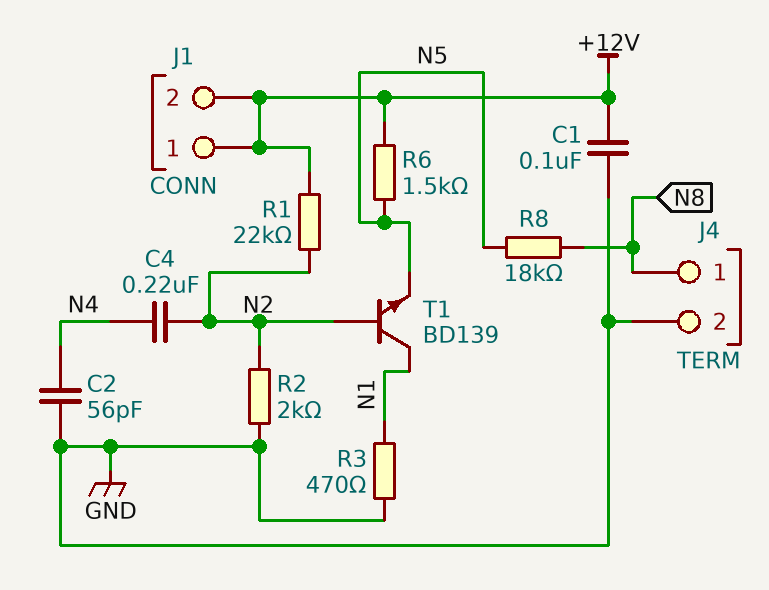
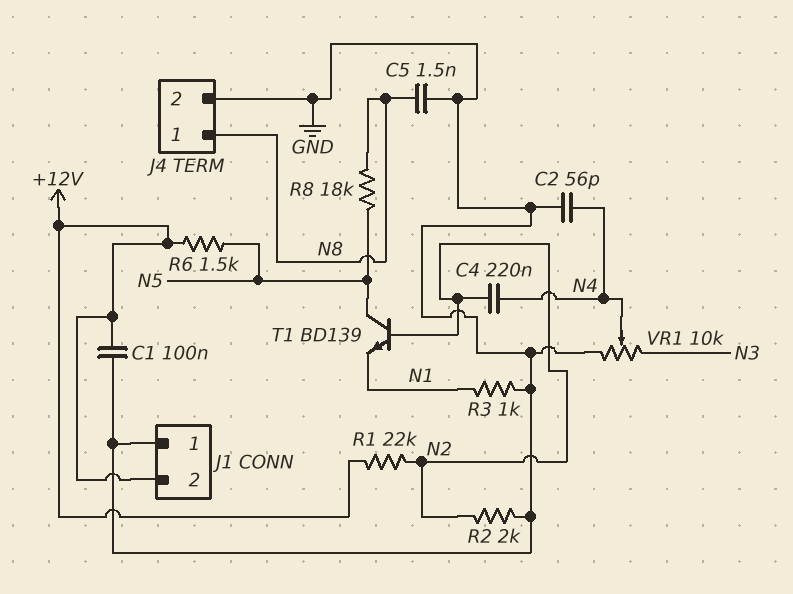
C5: none -> 1.5nF (GND, N8)
J1 pin 1: +12V -> GND
R3: 470 (GND, N1) -> 1k (GND, N1)
T1: NPN BD139 (B N2, C N1, E N5) -> NPN BD139 (B N2, C N5, E N1)
VR1: none -> 10k (GND, N3, wiper N4)

